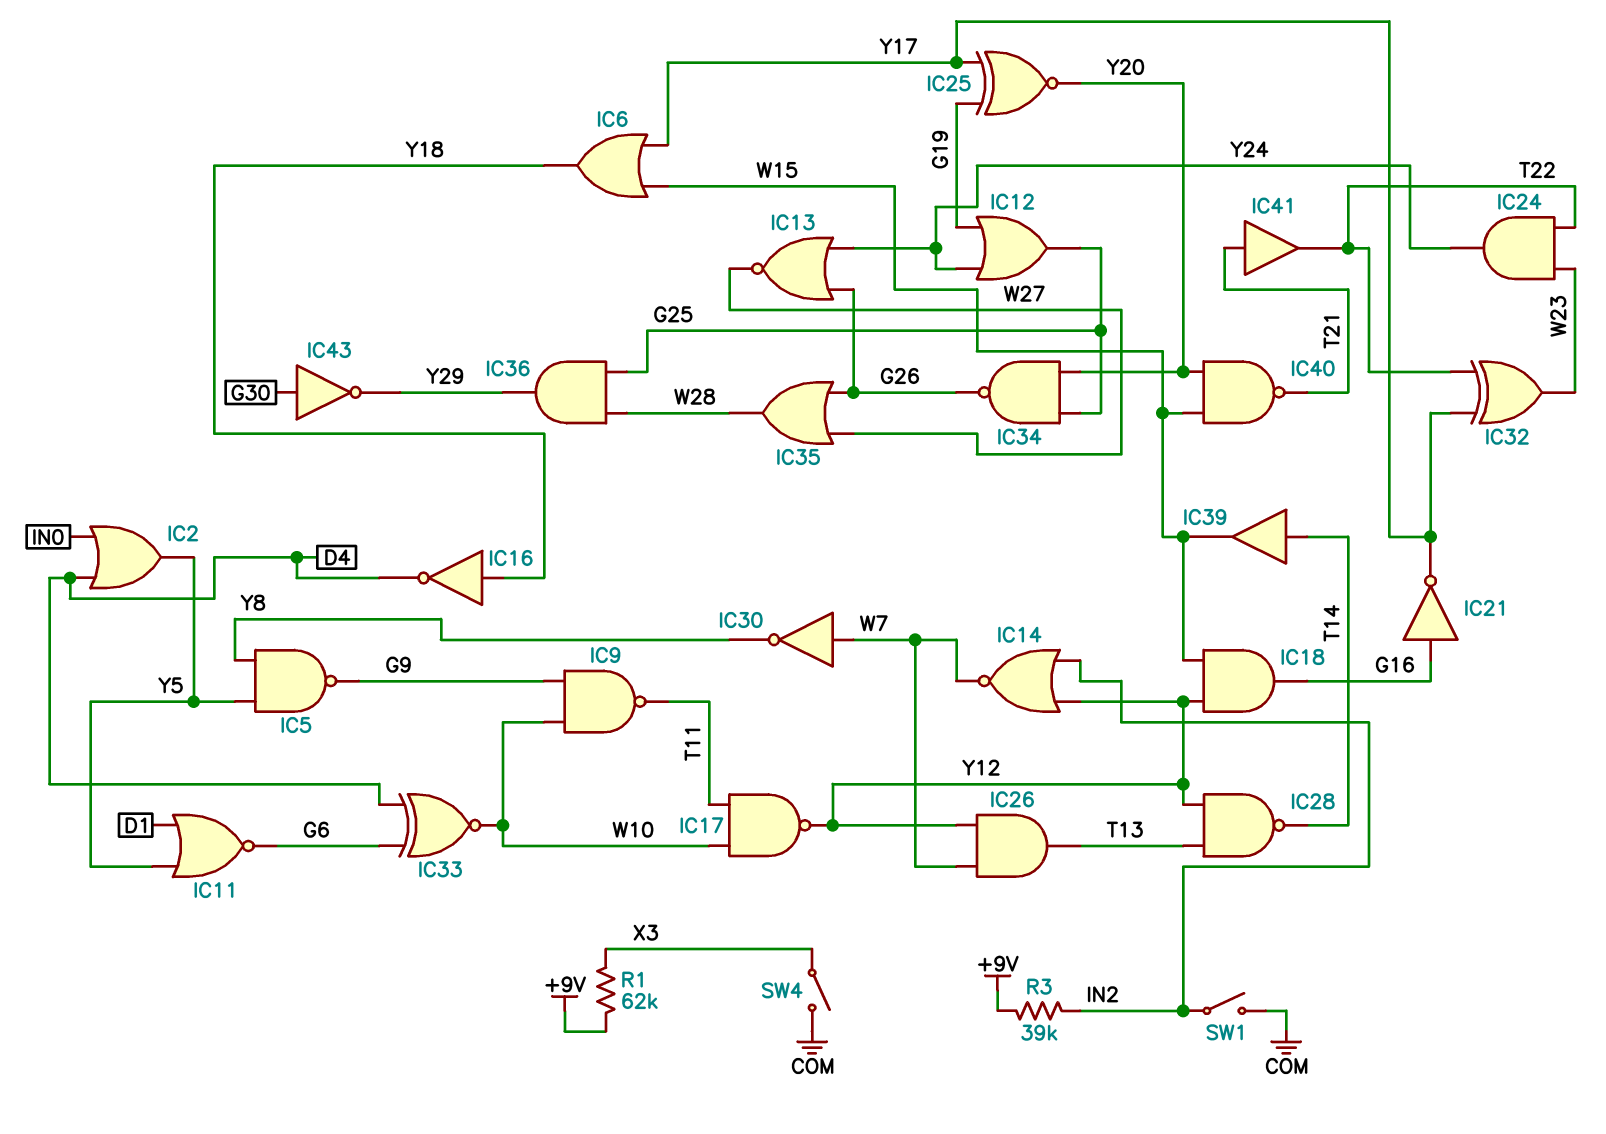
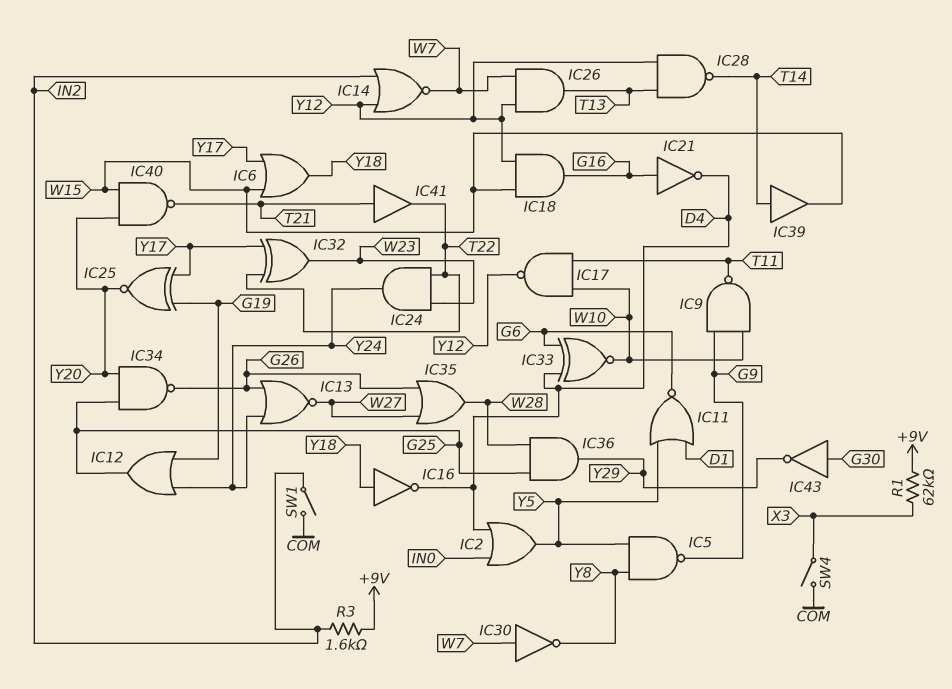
IC21: NOT (in G16, out Y17) -> NOT (in G16, out D4)
R3: 39k (+9V, IN2) -> 1.6k (+9V, IN2)

